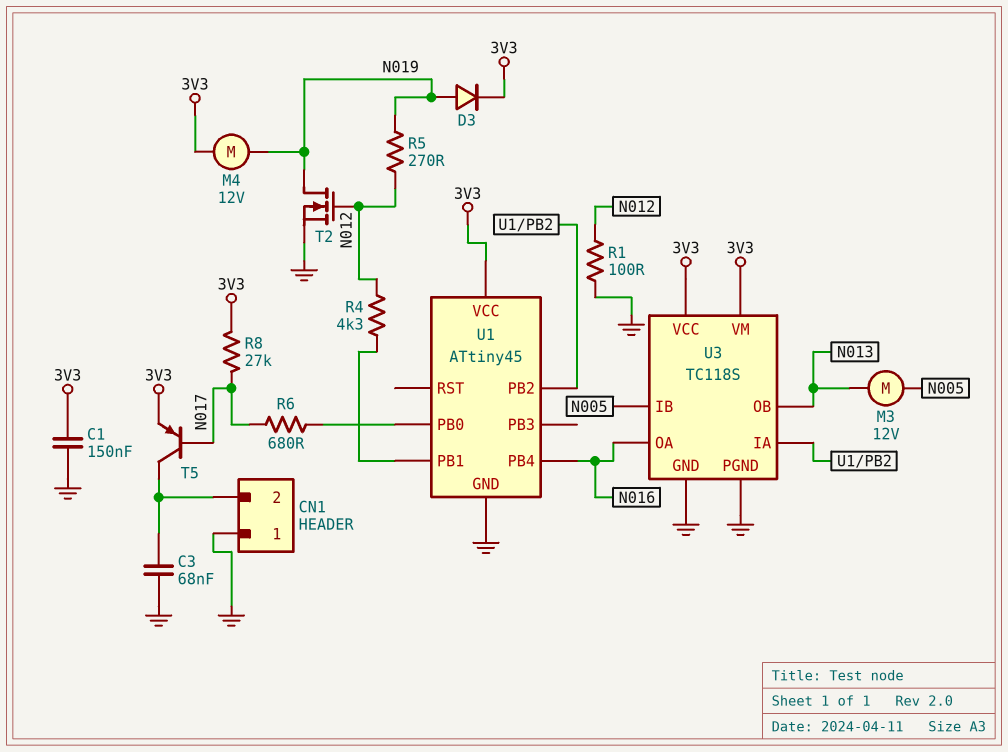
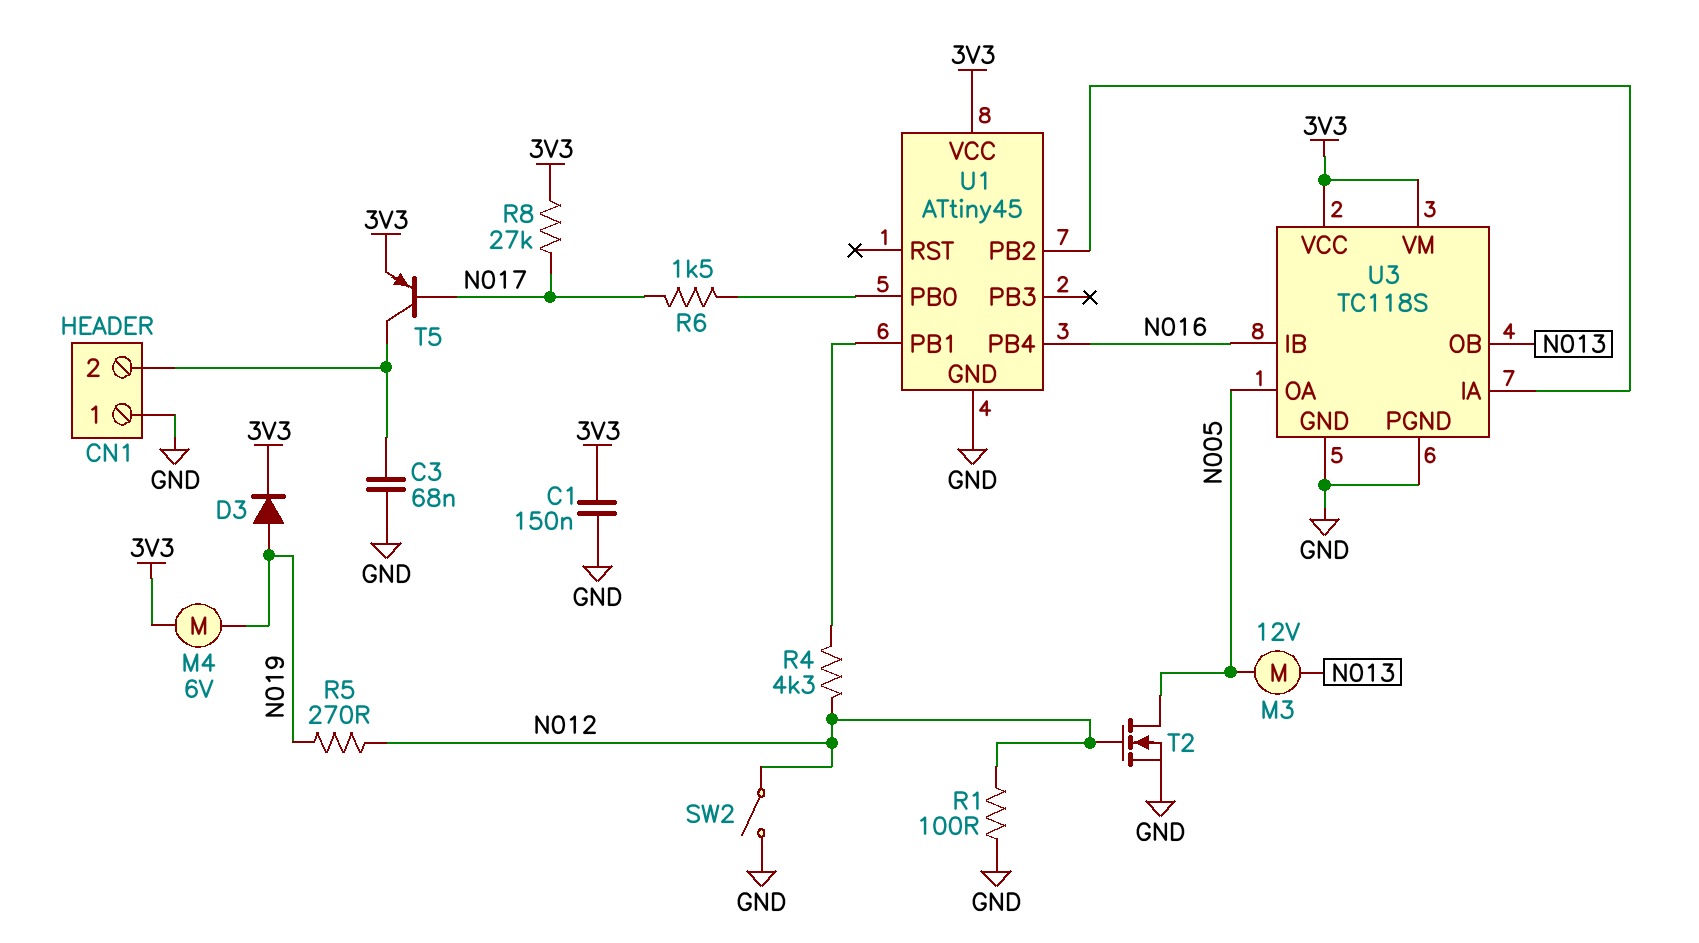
M4: motor 12V (3V3, N019) -> motor 6V (3V3, N019)
R6: 680 (N017, U1/PB0) -> 1.5k (N017, U1/PB0)
SW2: none -> switch (GND, N012)
T2: NMOS (G N012, D N019, S GND) -> NMOS (G N012, D N005, S GND)
U3 pin IB: N005 -> N016
U3 pin OA: N016 -> N005

